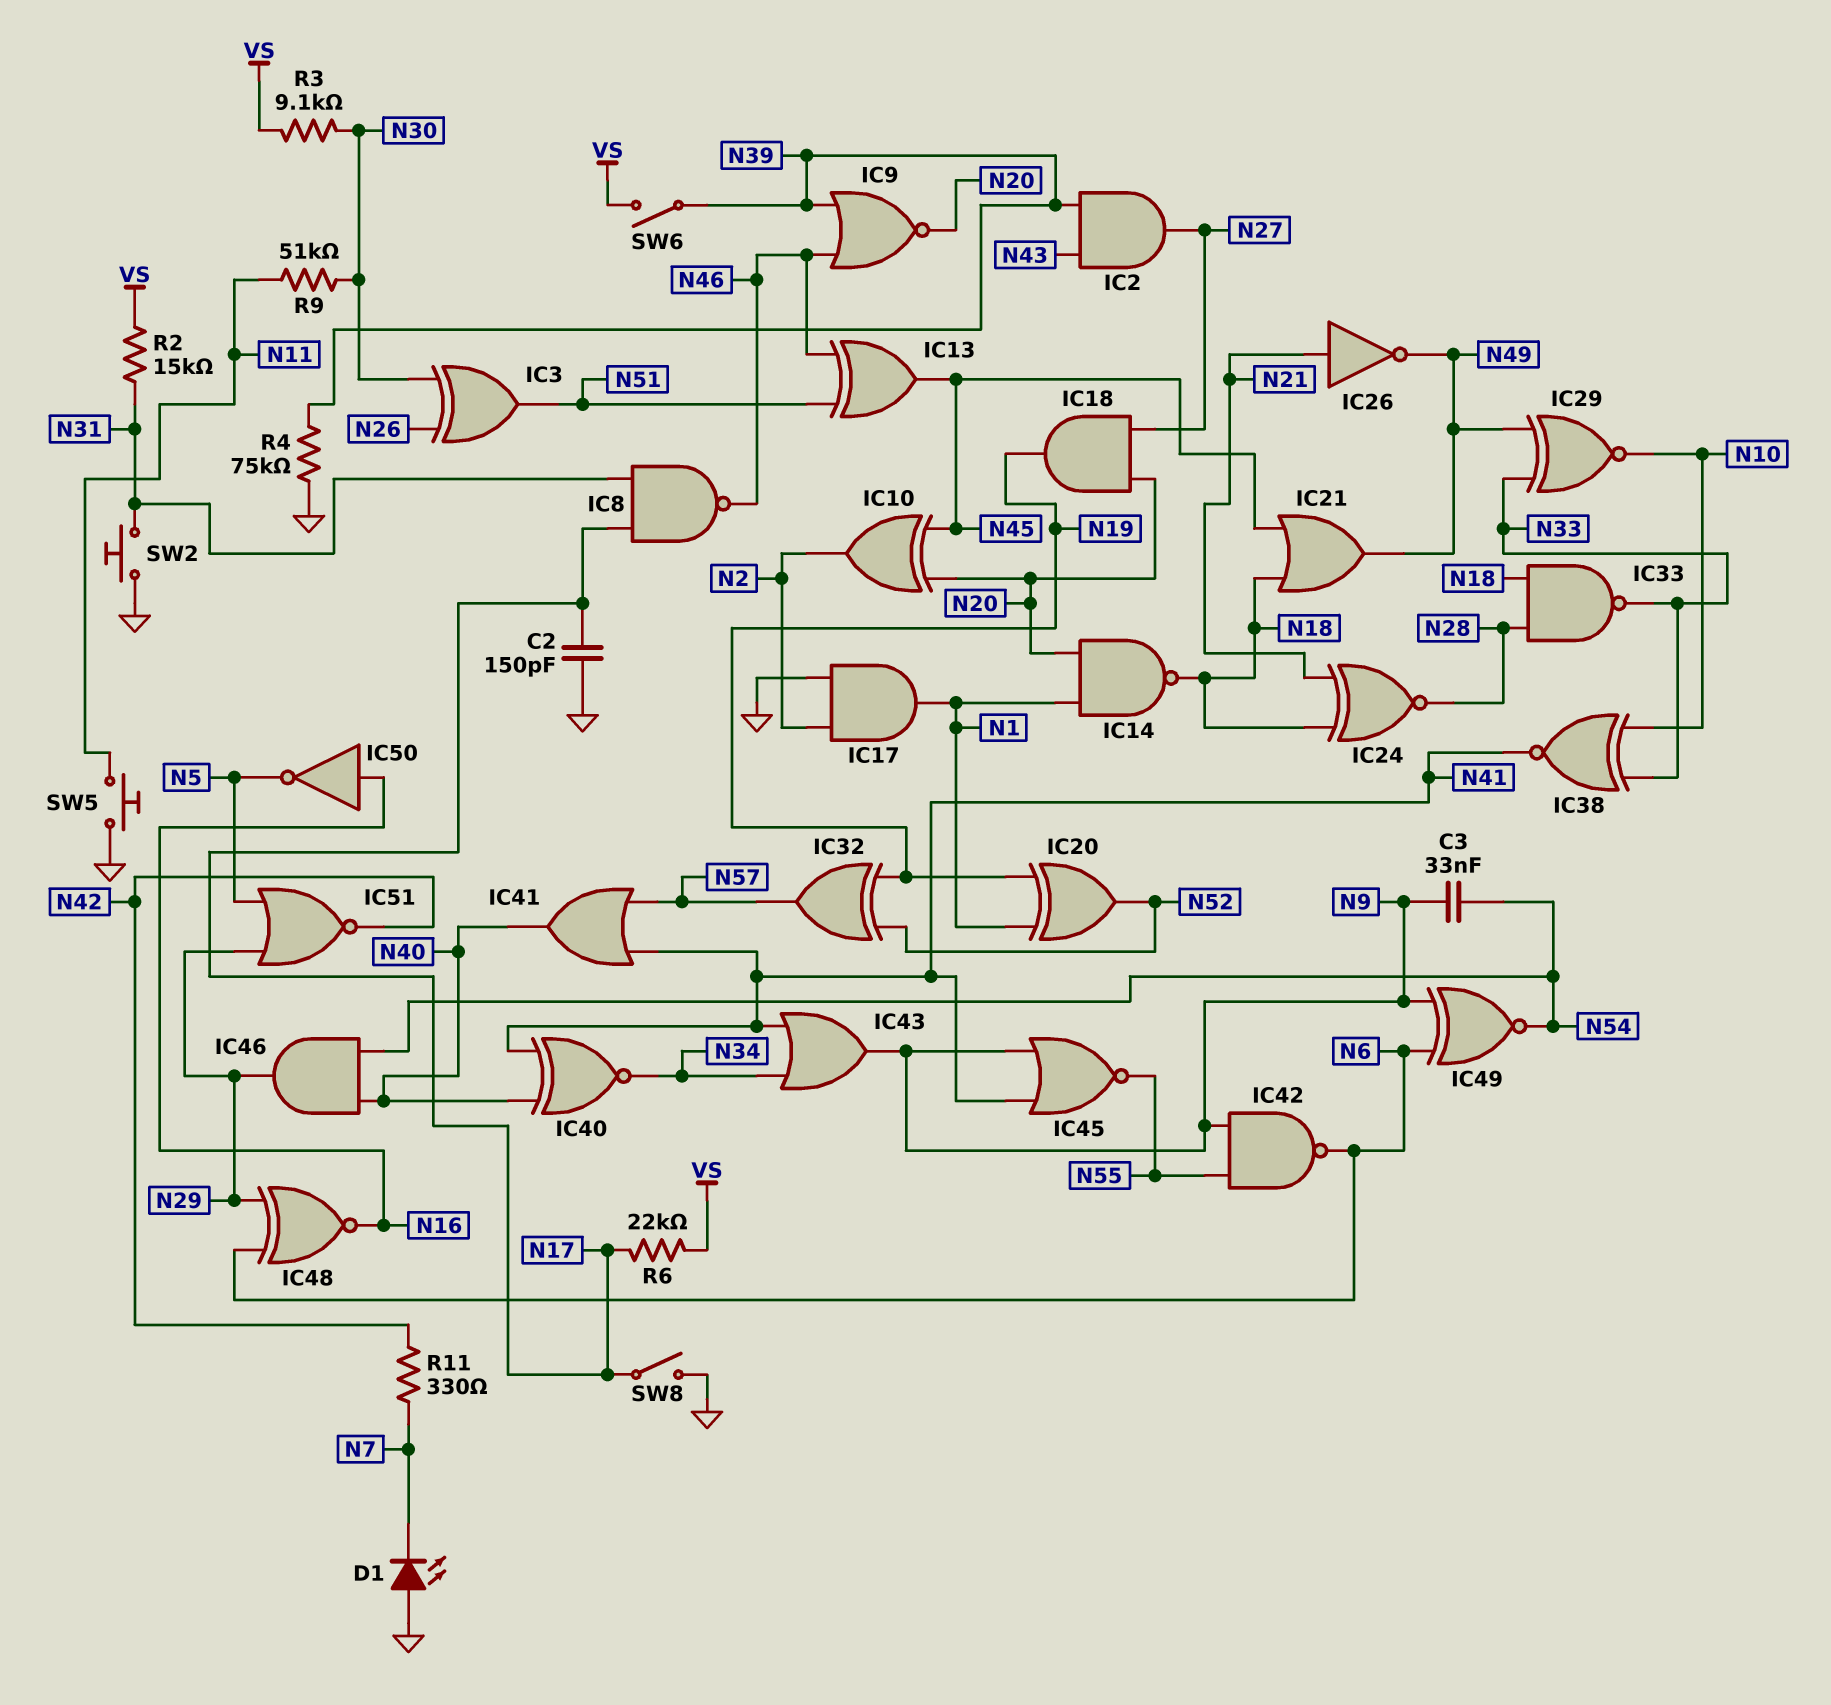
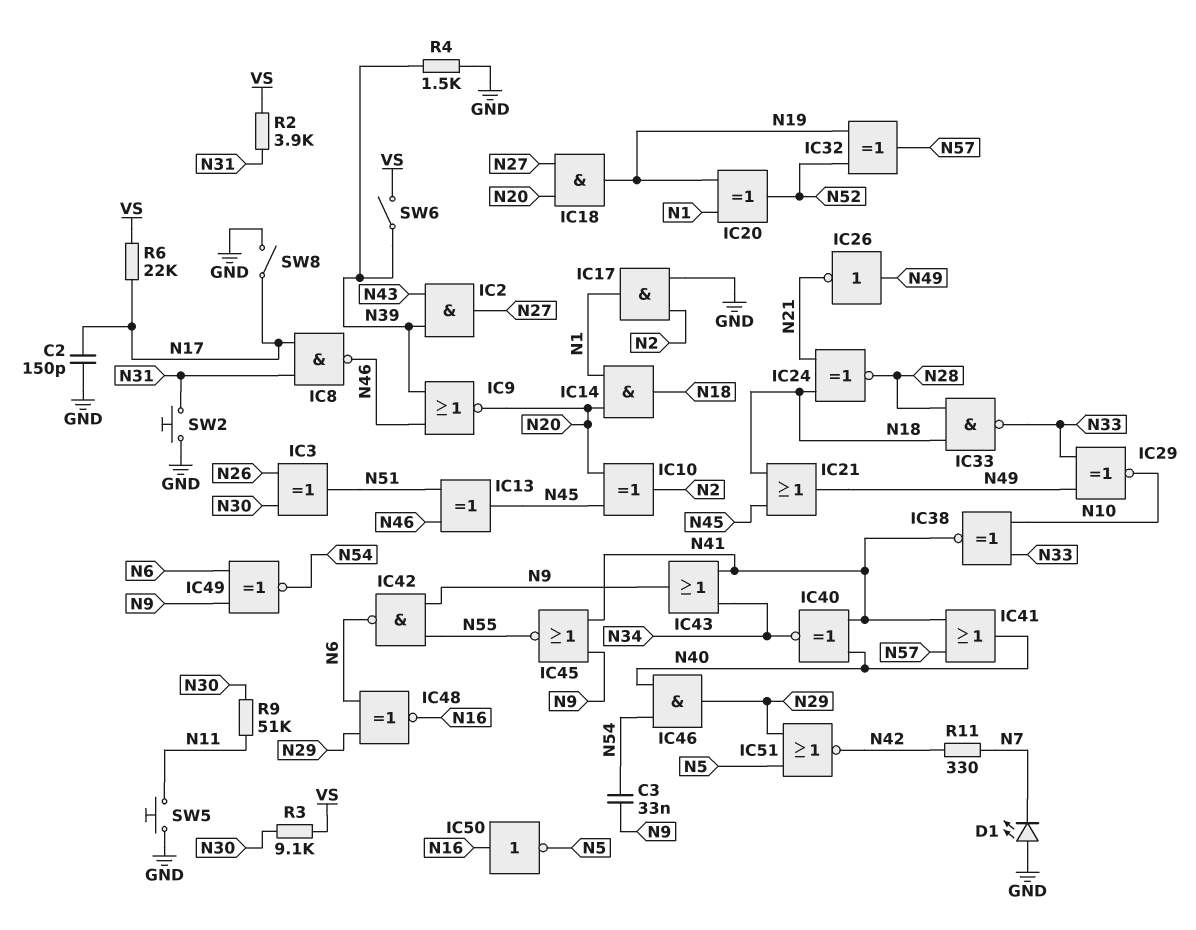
IC14: NAND (in N1, in N20, out N18) -> AND (in N1, in N20, out N18)
IC26: NOT (in N21, out N49) -> NOT (in N49, out N21)
R2: 15k (N31, VS) -> 3.9k (N31, VS)
R4: 75k (GND, N39) -> 1.5k (GND, N39)

